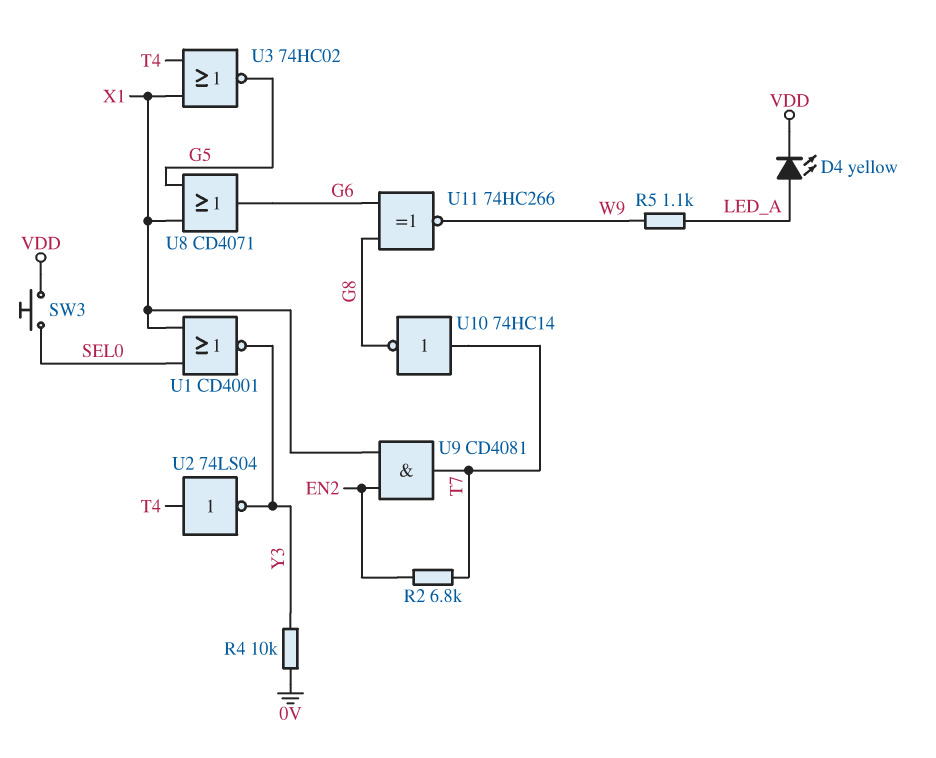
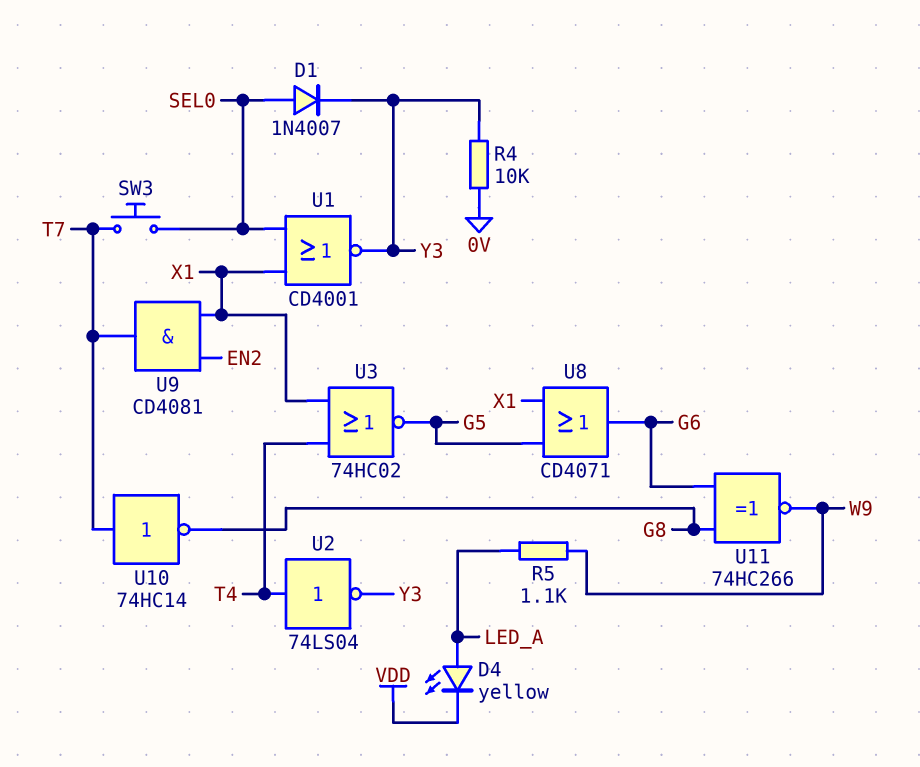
D1: none -> diode 1N4007 (A SEL0, K Y3)
R2: 6.8k (EN2, T7) -> none
SW3: button (SEL0, VDD) -> button (SEL0, T7)

